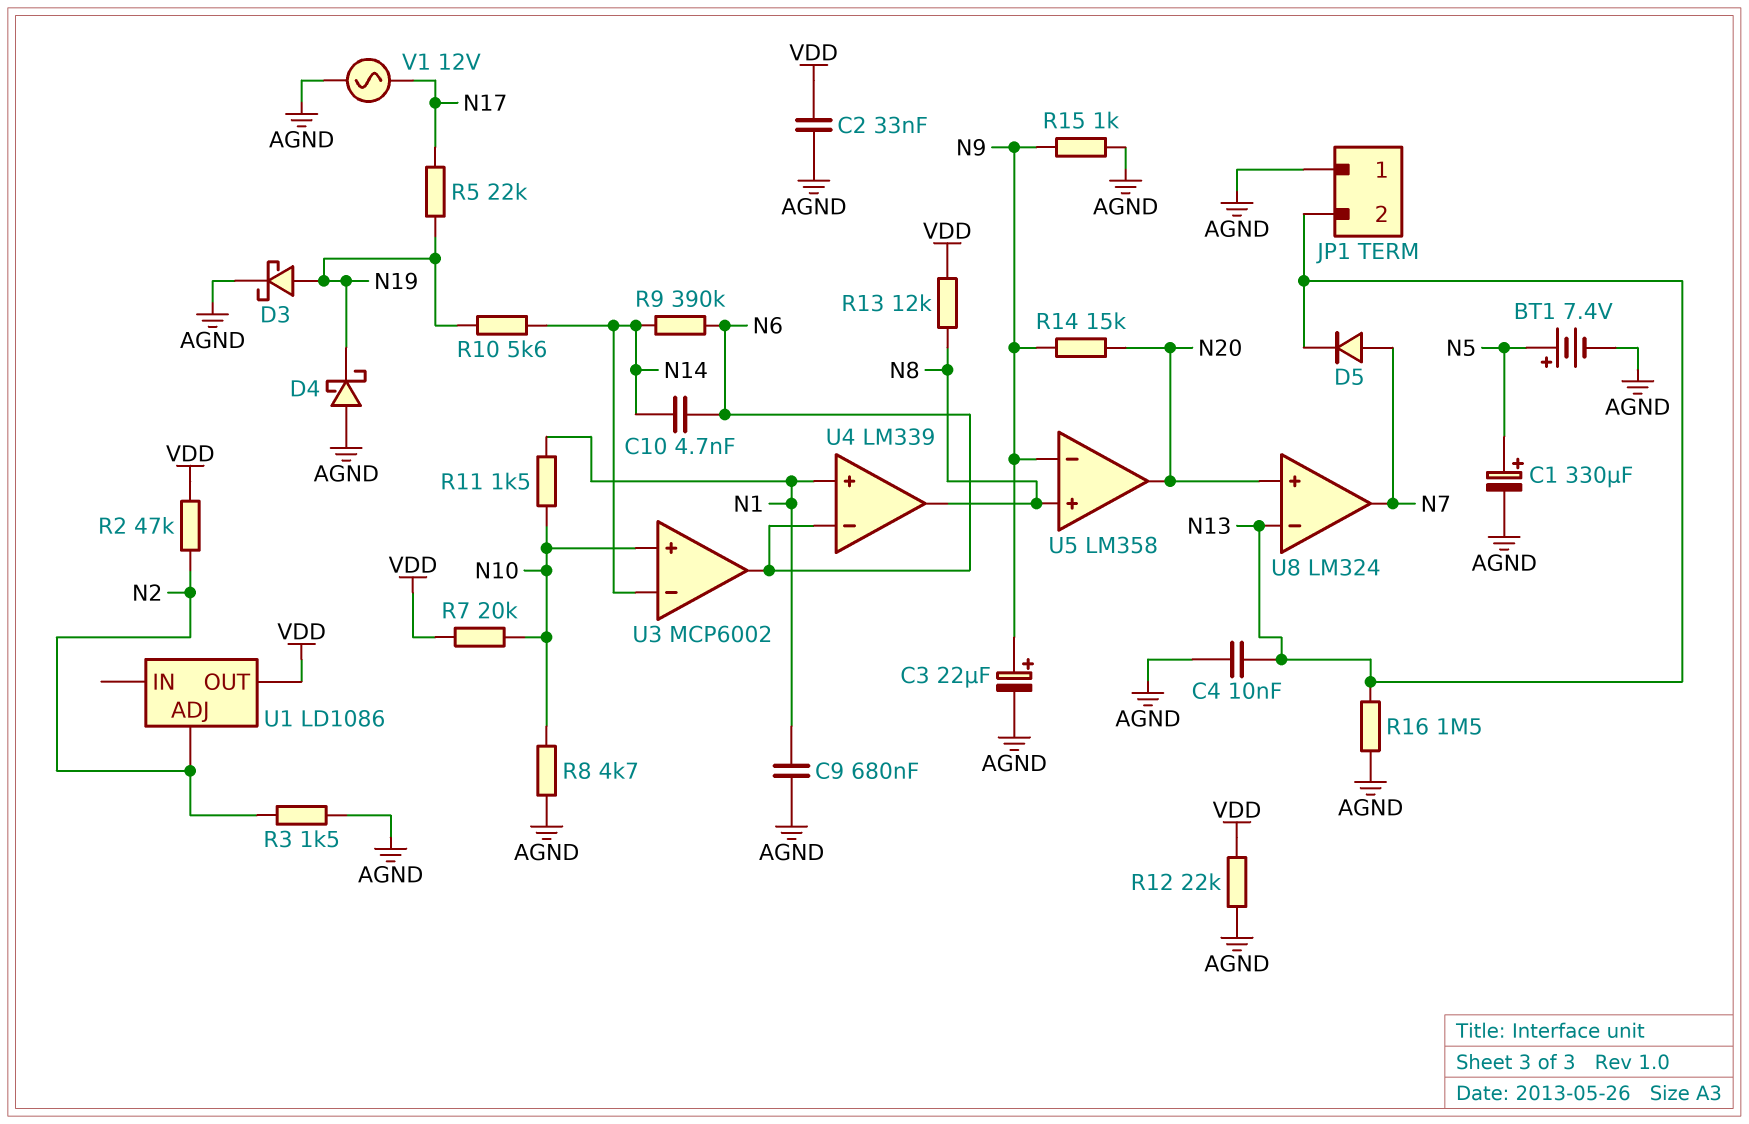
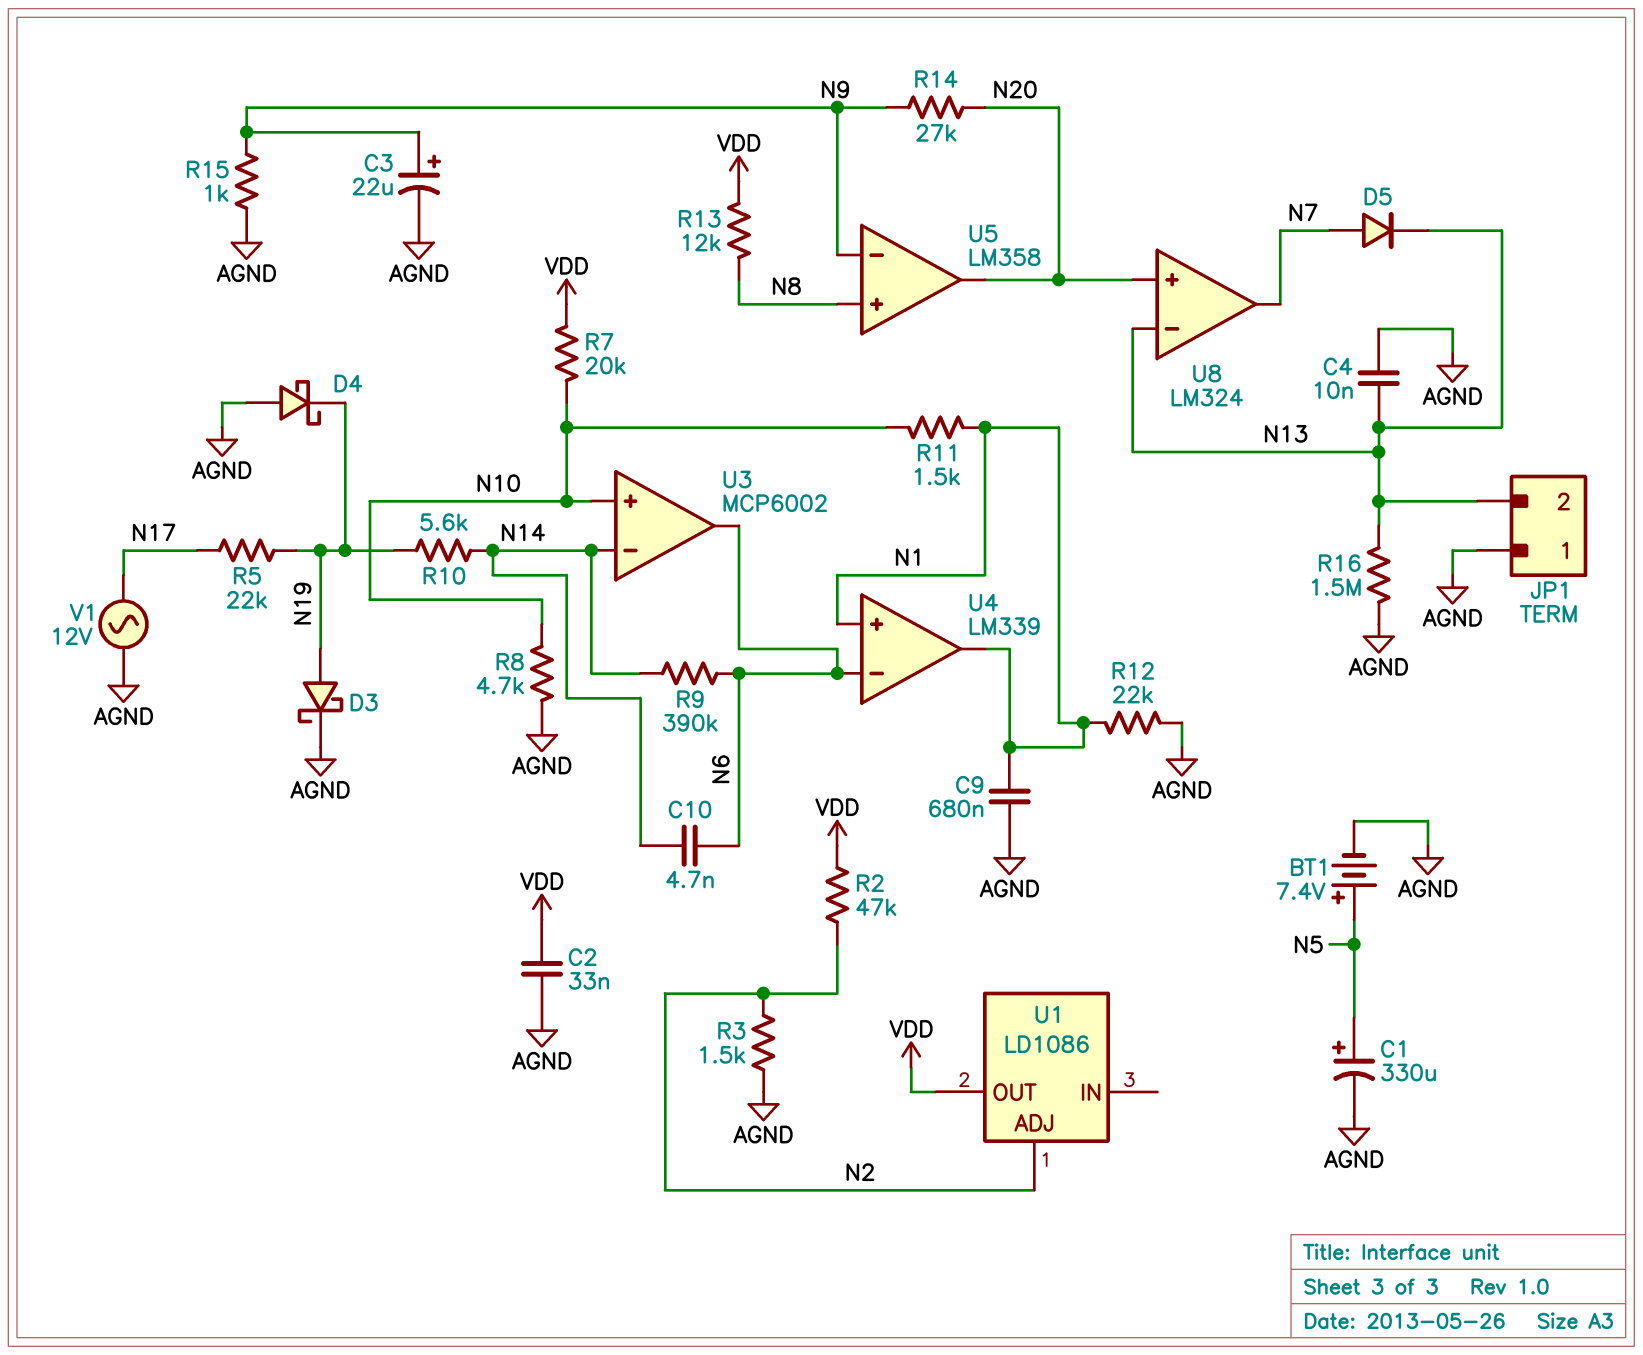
R12: 22k (AGND, VDD) -> 22k (AGND, N1)
R14: 15k (N9, N20) -> 27k (N9, N20)
U4 pin out: N8 -> N1

